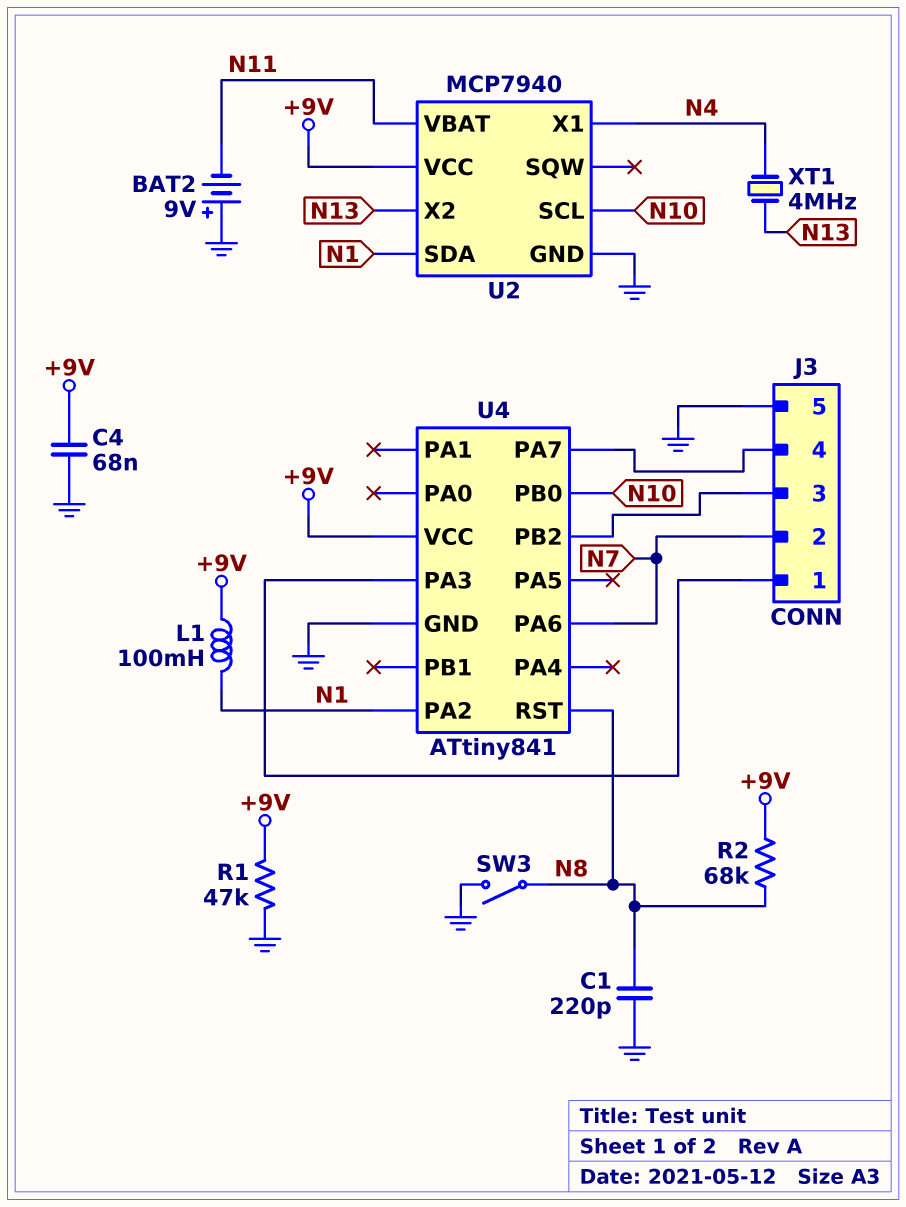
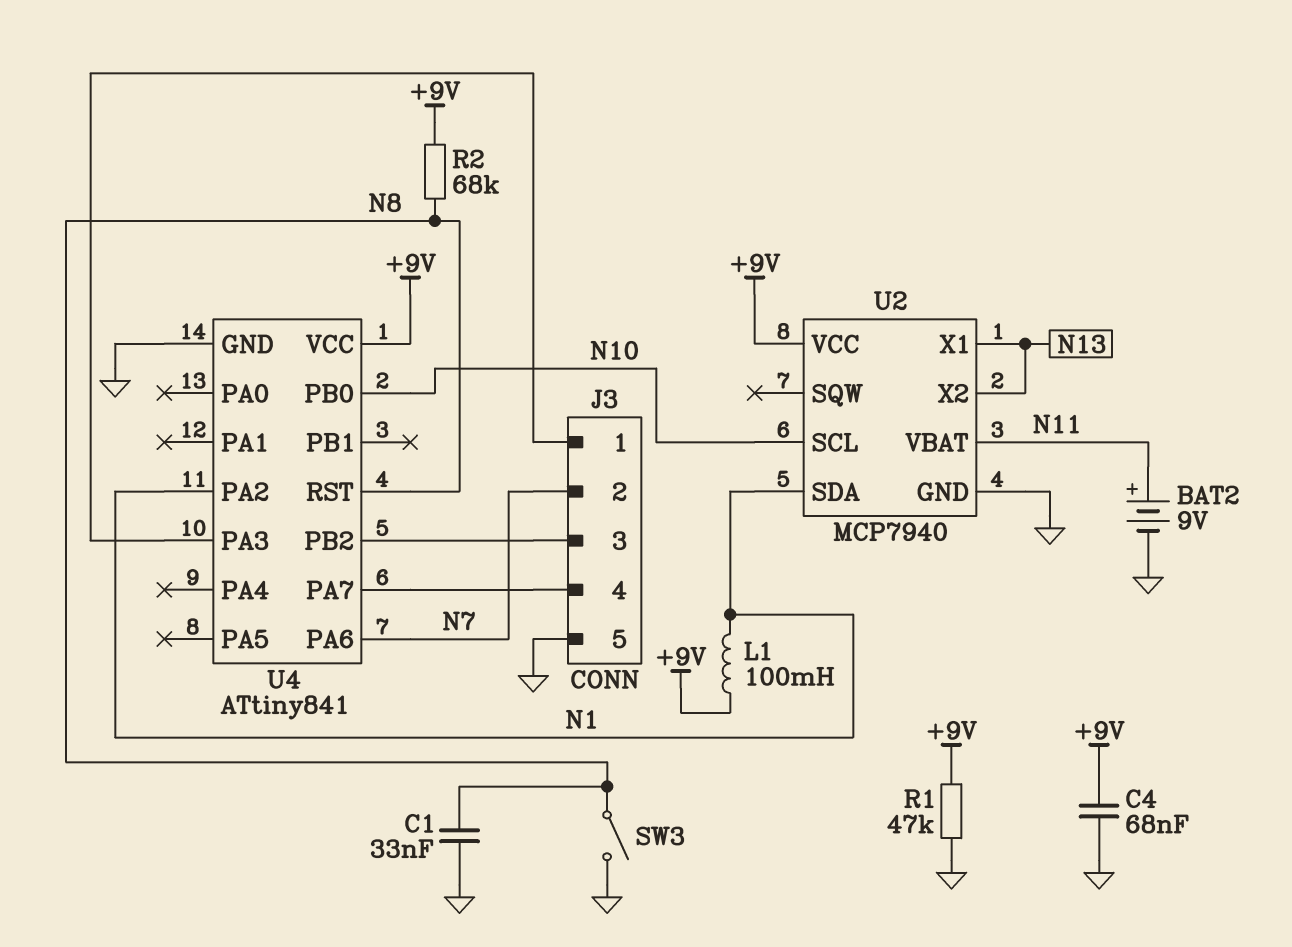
BAT2: 9V (plus GND, minus N11) -> 9V (plus N11, minus GND)
C1: 220pF (GND, N8) -> 33nF (GND, N8)
U2 pin X1: N4 -> N13
XT1: 4MHz (N4, N13) -> none

